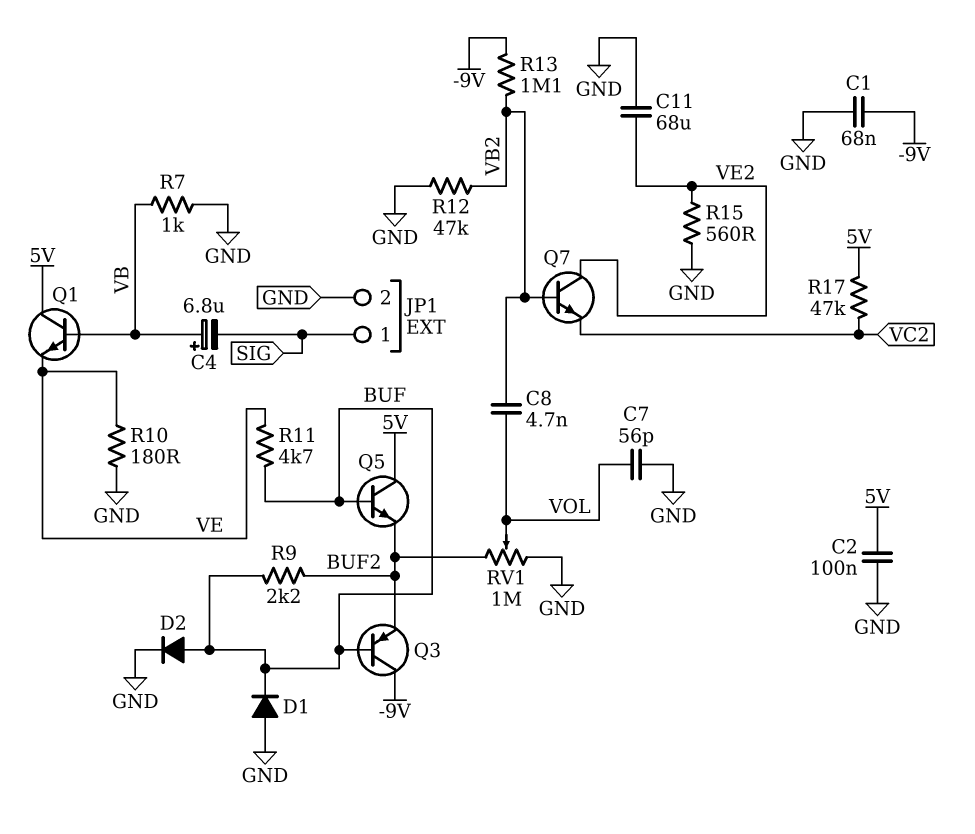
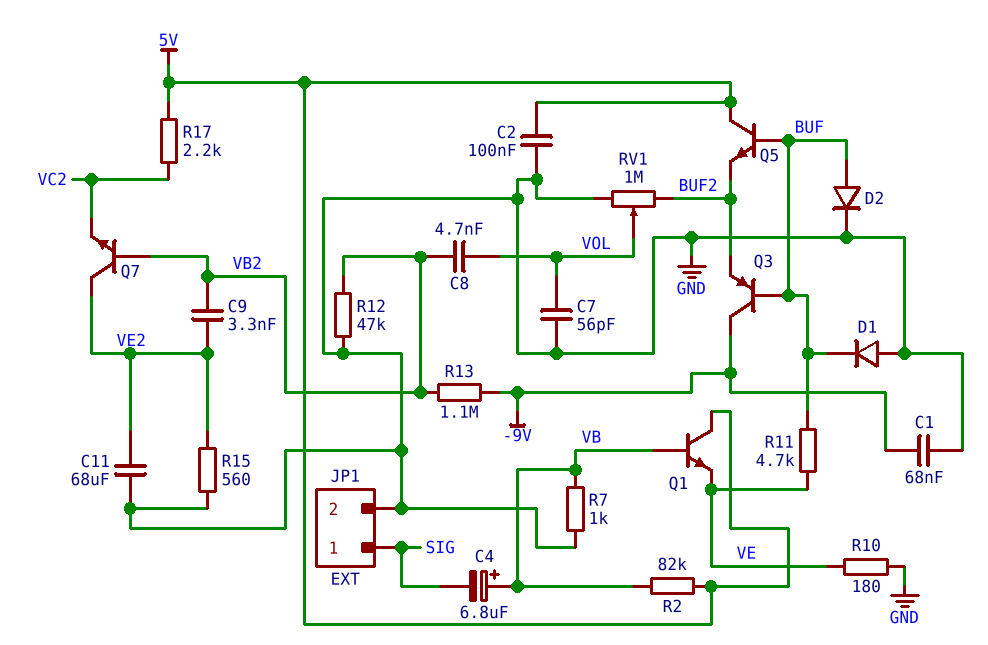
C9: none -> 3.3nF (VB2, VE2)
R2: none -> 82k (5V, VB)
R9: 2.2k (BUF, BUF2) -> none
R17: 47k (5V, VC2) -> 2.2k (5V, VC2)

